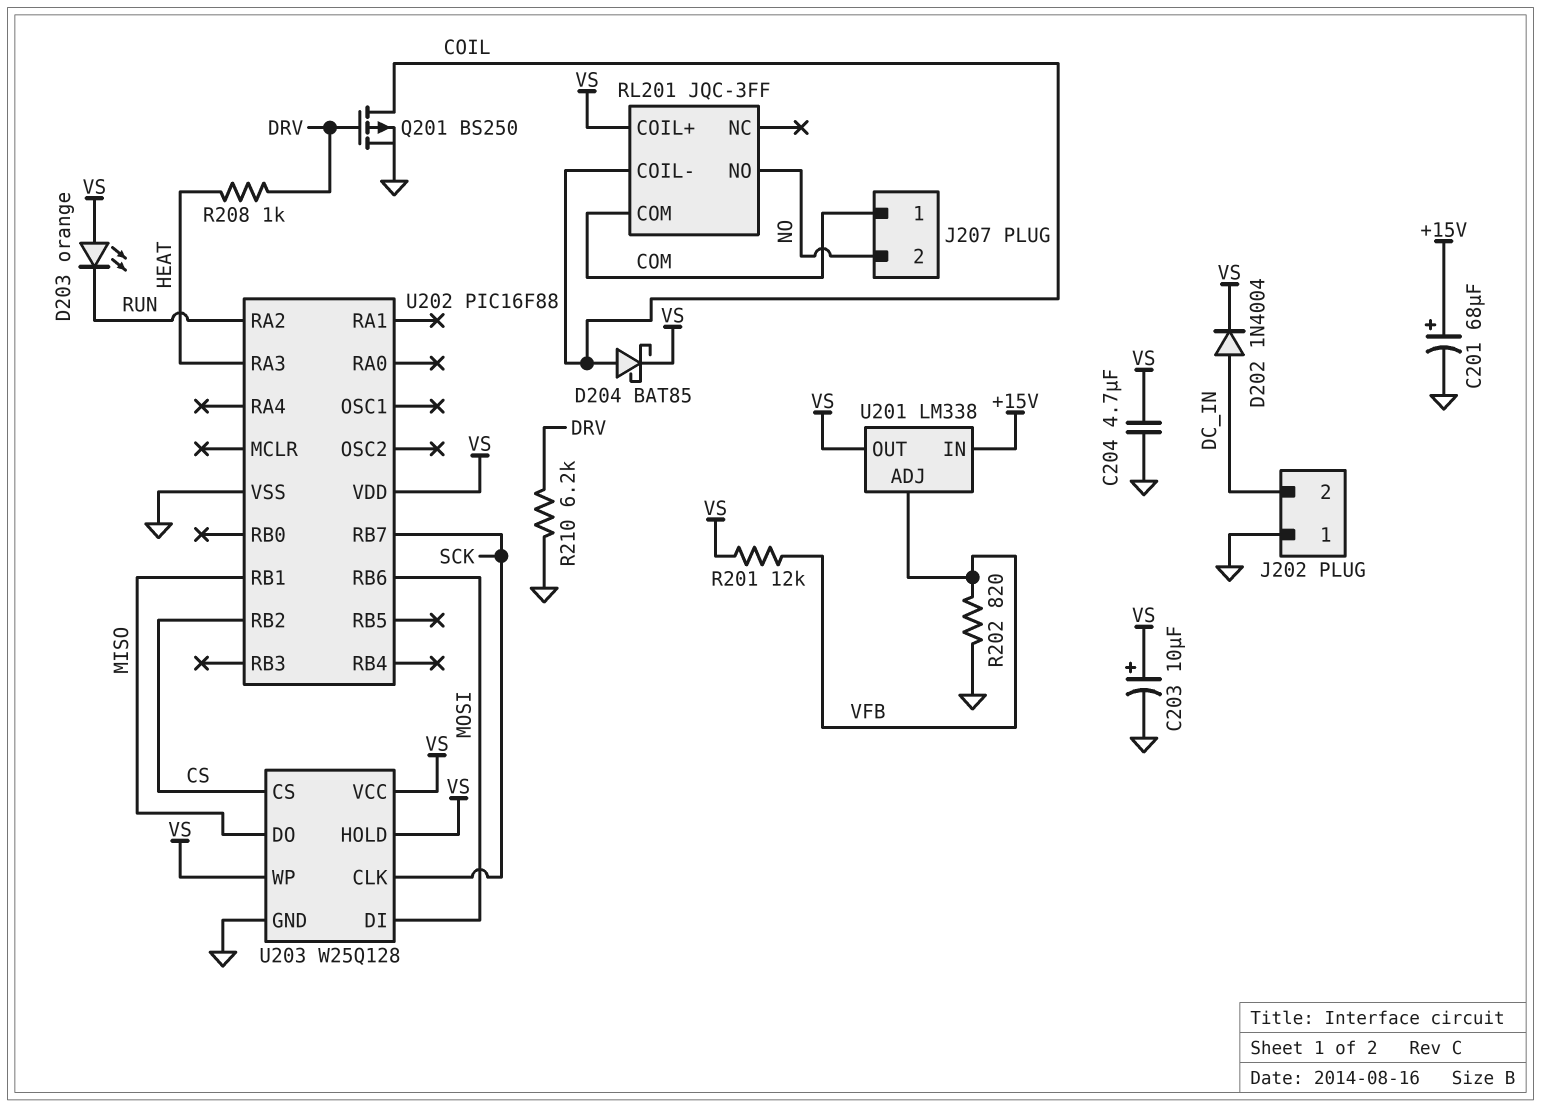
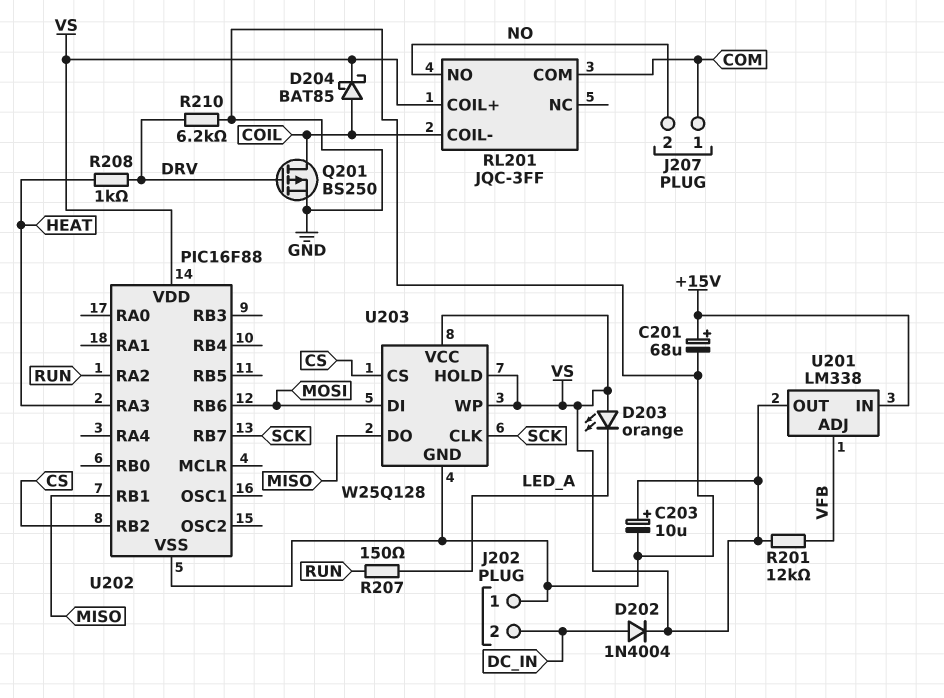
C204: 4.7uF (GND, VS) -> none
D203: LED orange (A VS, K RUN) -> LED orange (A VS, K LED_A)
R202: 820 (GND, VFB) -> none
R207: none -> 150 (LED_A, RUN)

